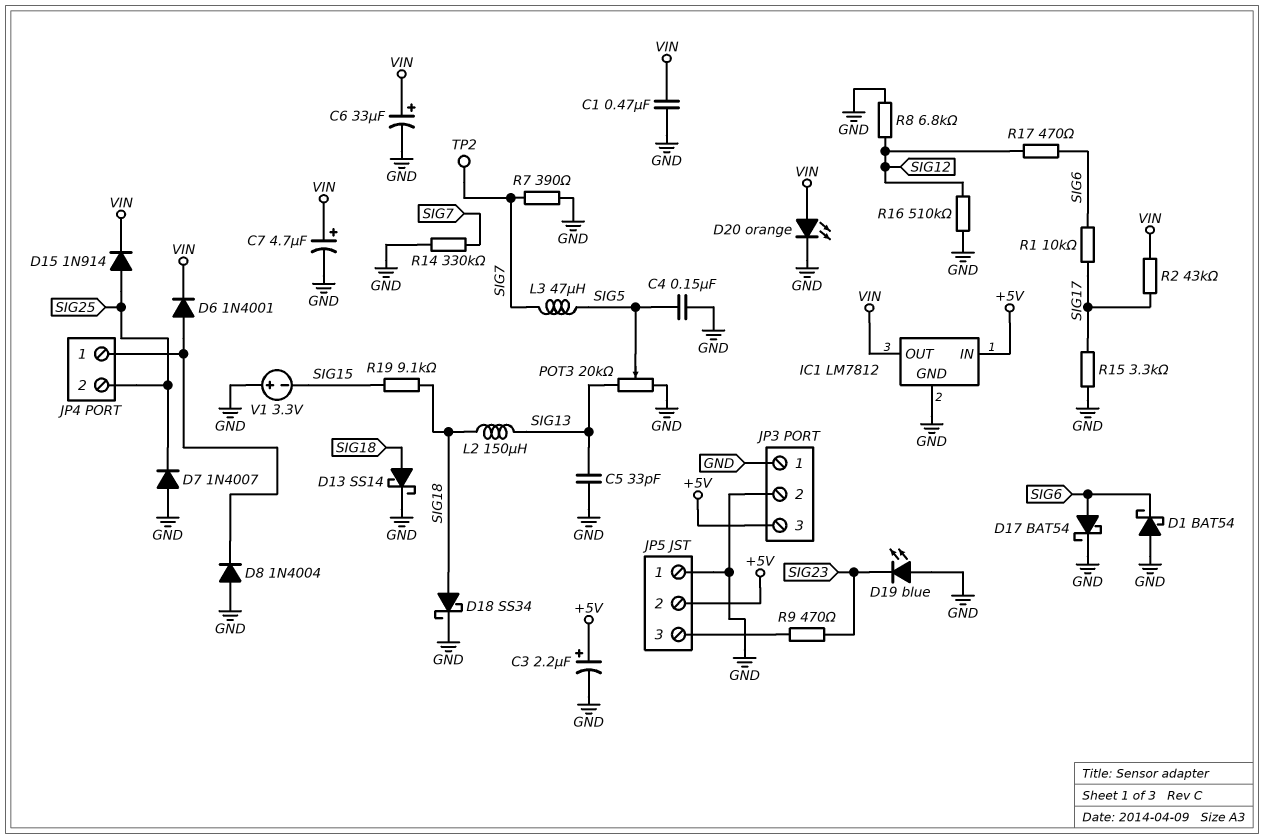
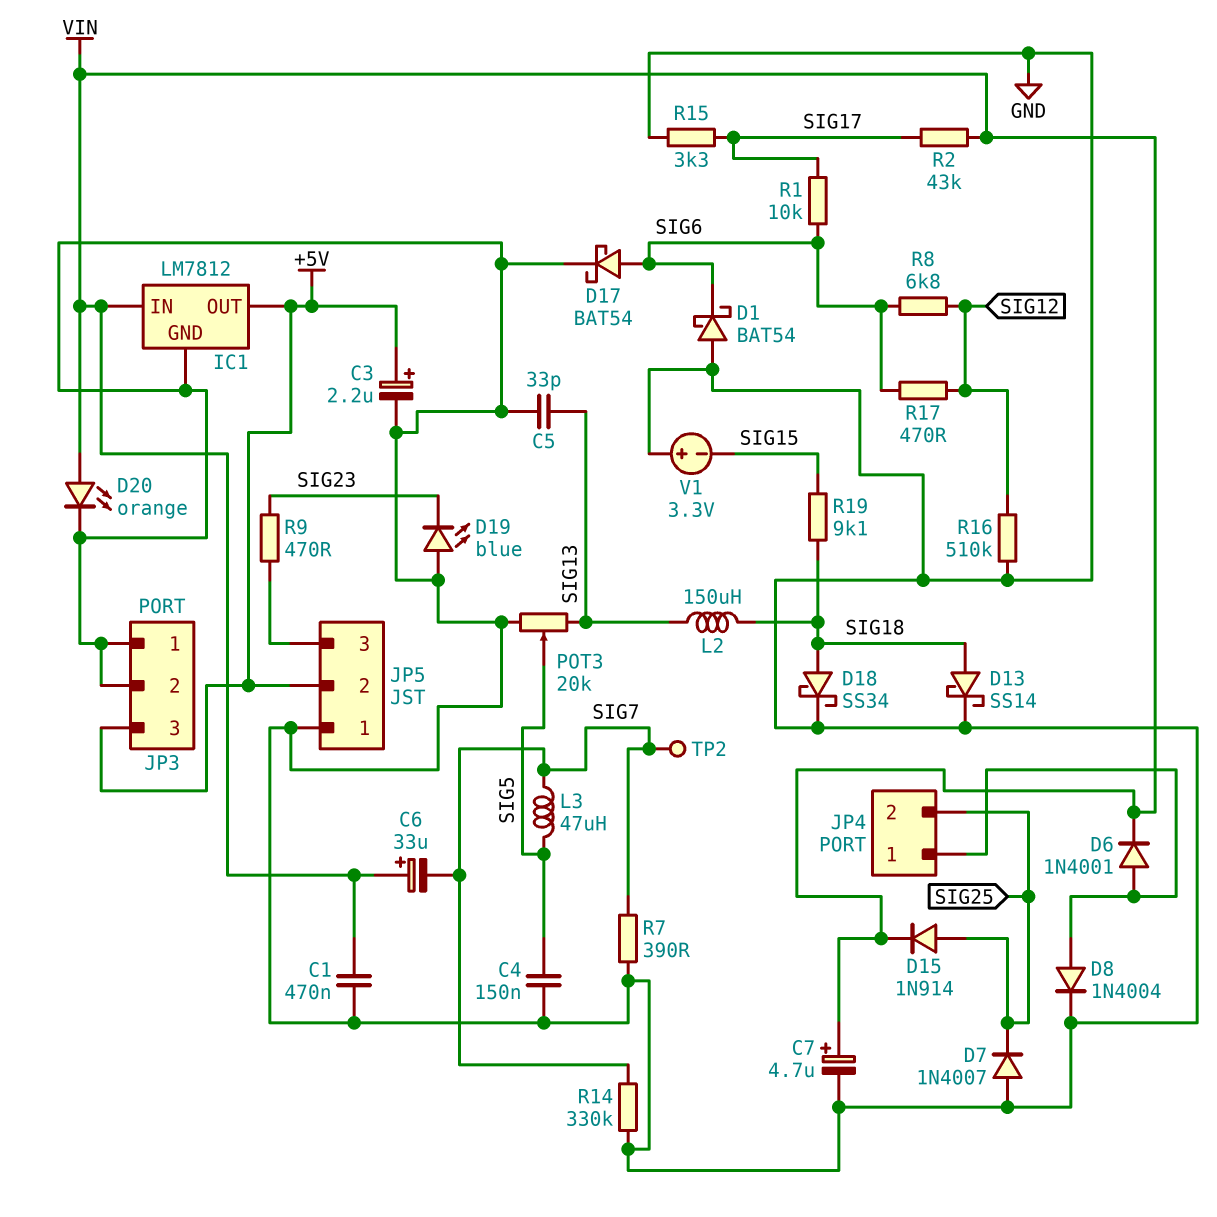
C6: 33uF (plus VIN, minus GND) -> 33uF (plus VIN, minus SIG7)
D8: diode 1N4004 (A GND, K JP4/1) -> diode 1N4004 (A JP4/1, K GND)
IC1 pin IN: +5V -> VIN
IC1 pin OUT: VIN -> +5V
R8: 6.8k (GND, SIG12) -> 6.8k (SIG6, SIG12)

